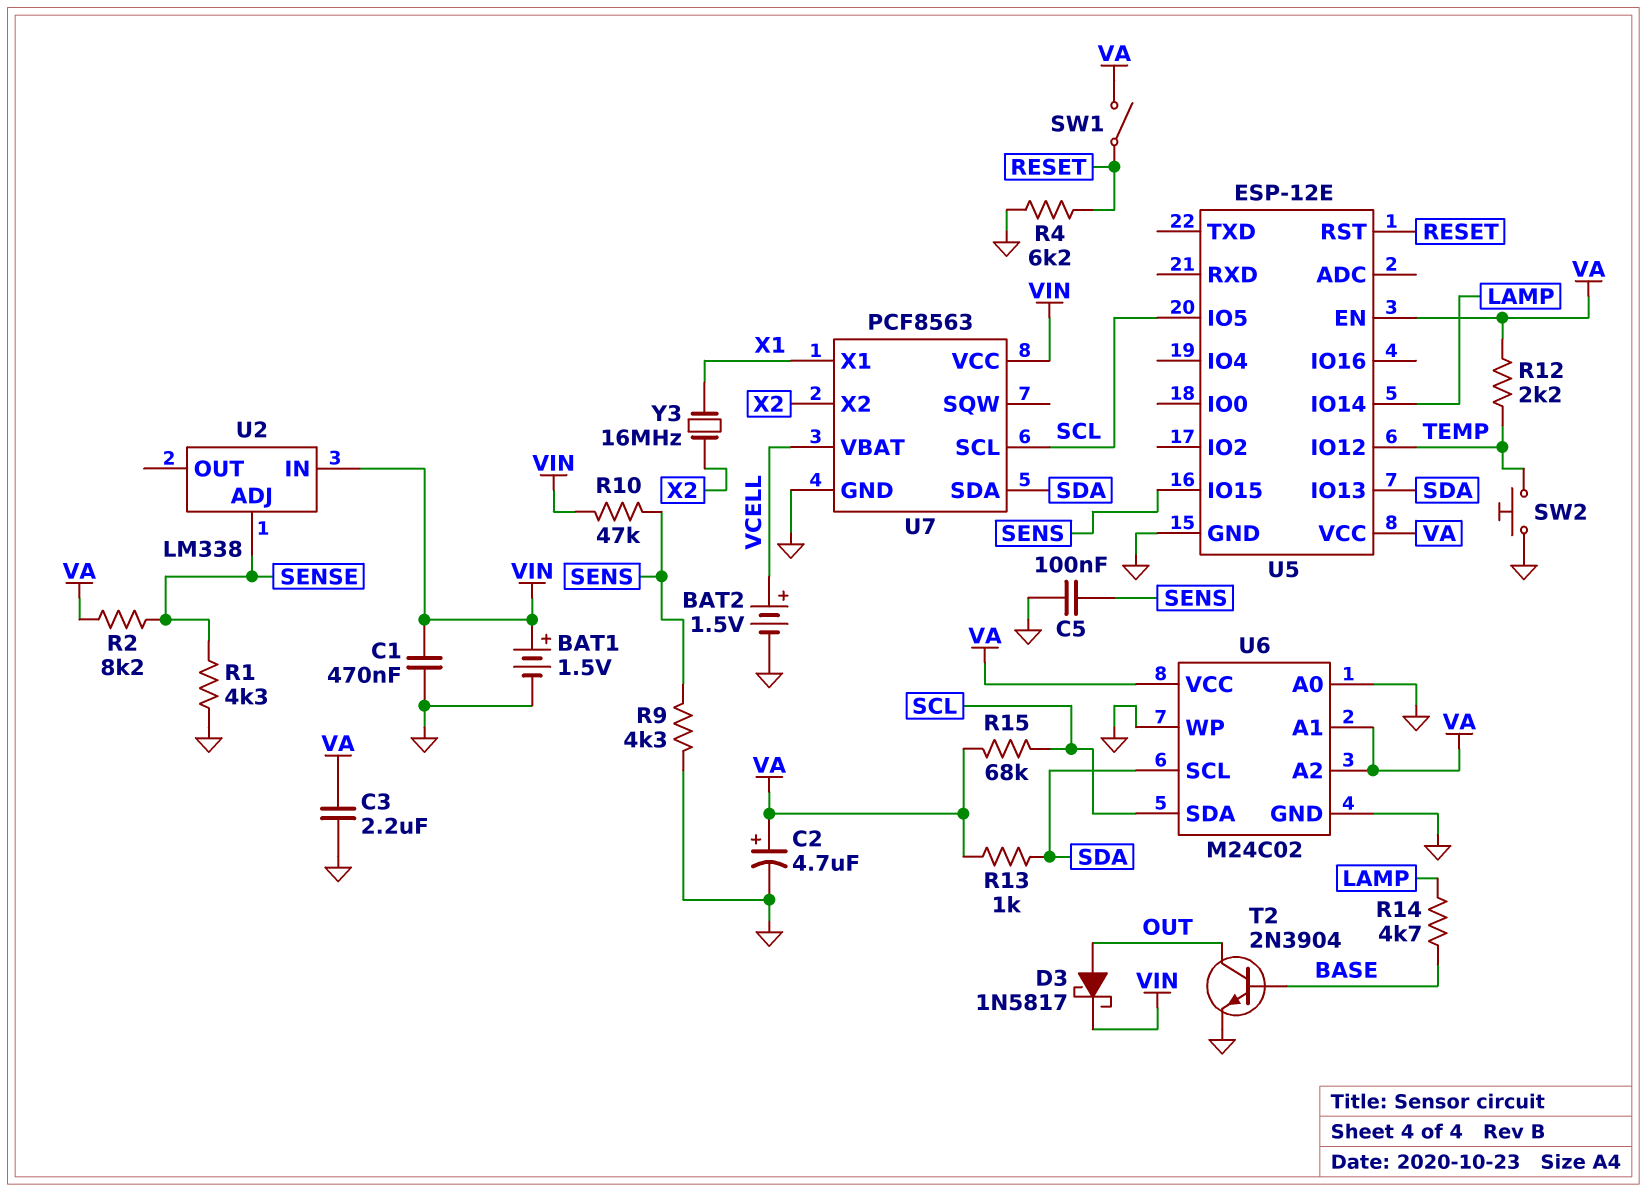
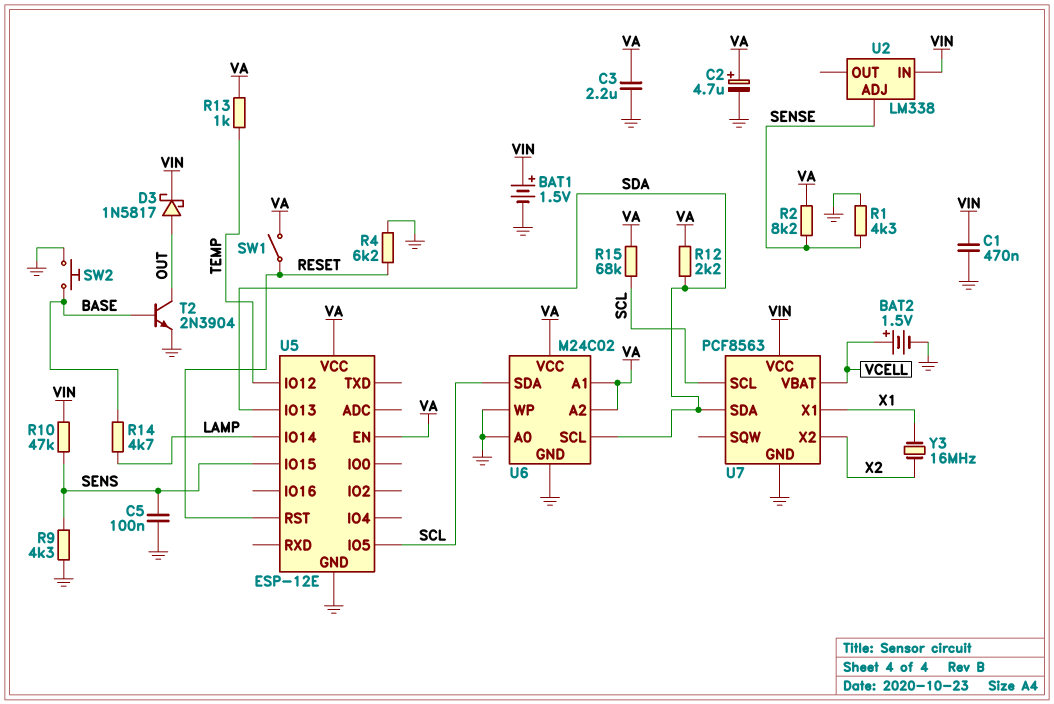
R12: 2.2k (TEMP, VA) -> 2.2k (SDA, VA)
R13: 1k (SDA, VA) -> 1k (TEMP, VA)
SW2: button (GND, TEMP) -> button (BASE, GND)

